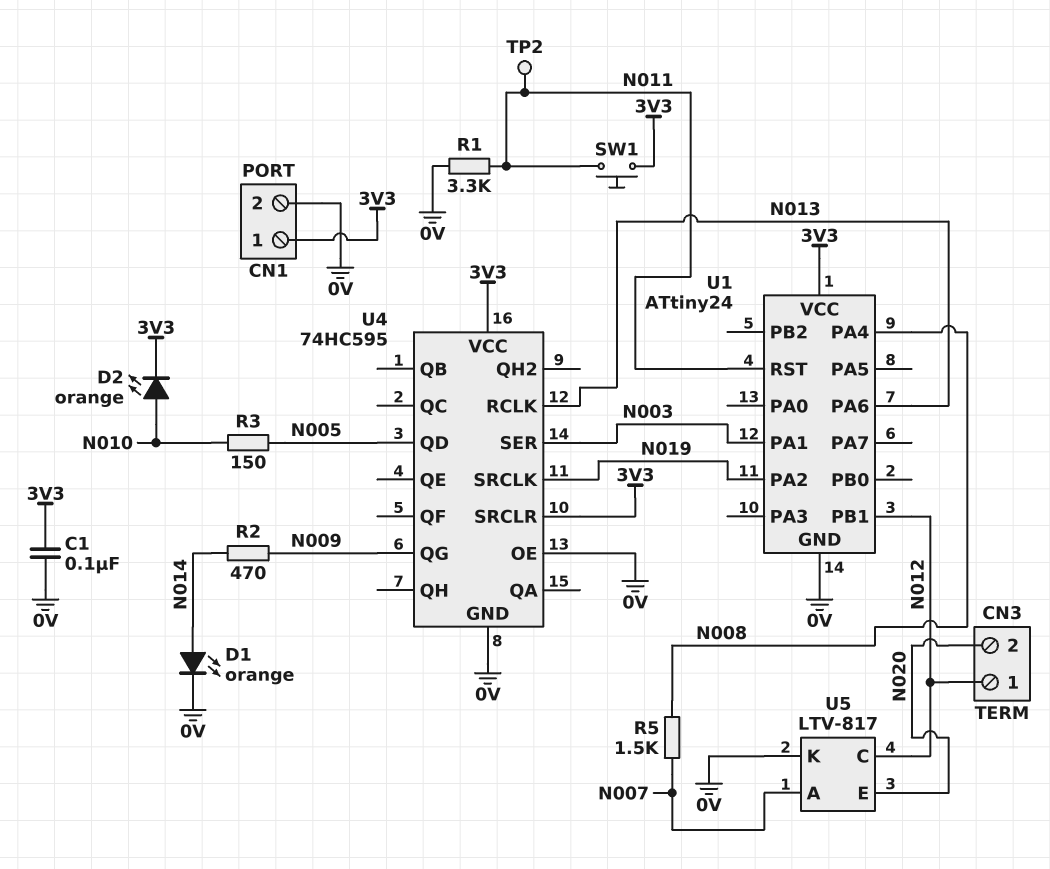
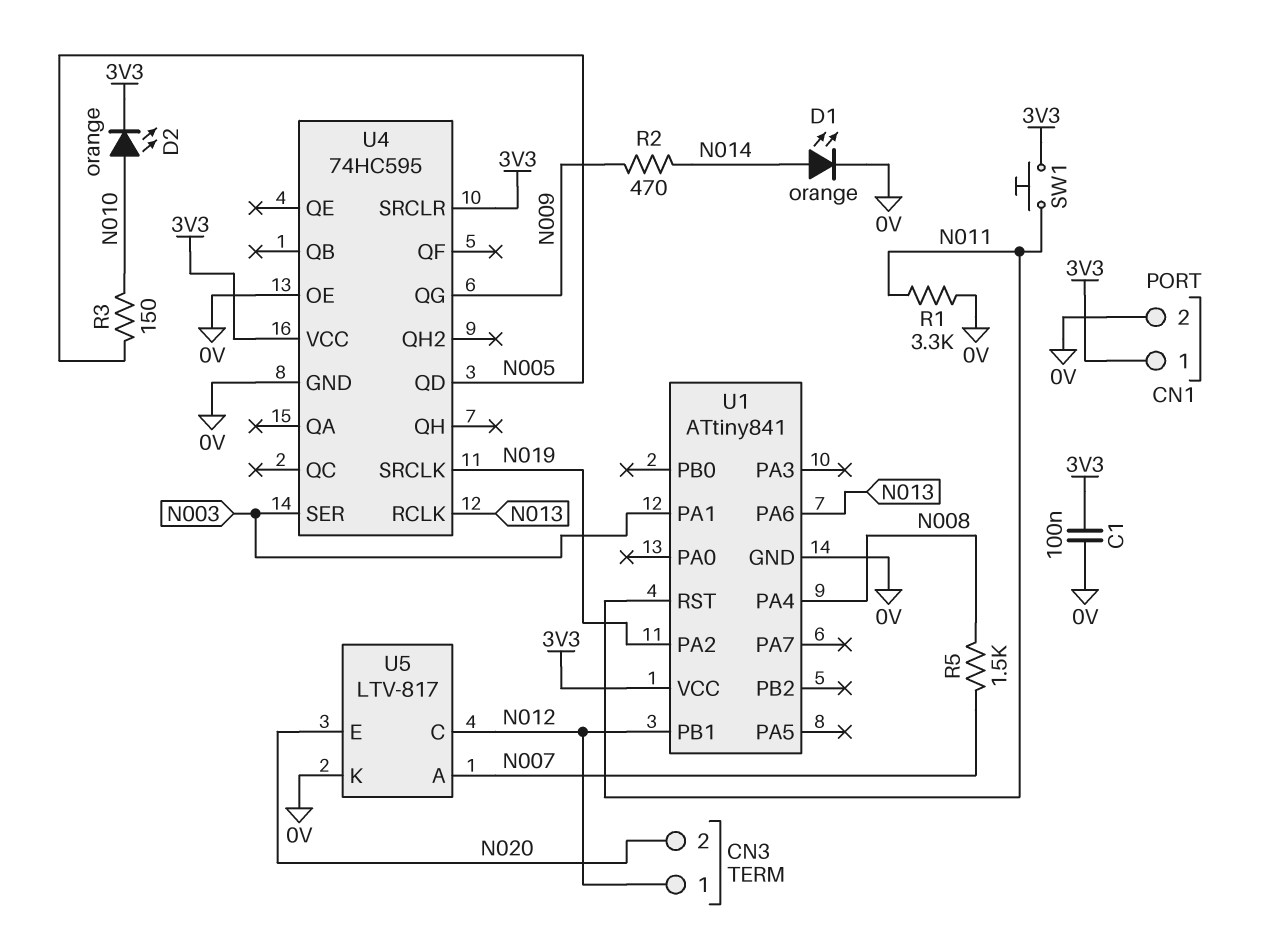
TP2: test point (N011) -> none
U1: ATtiny24 -> ATtiny841

